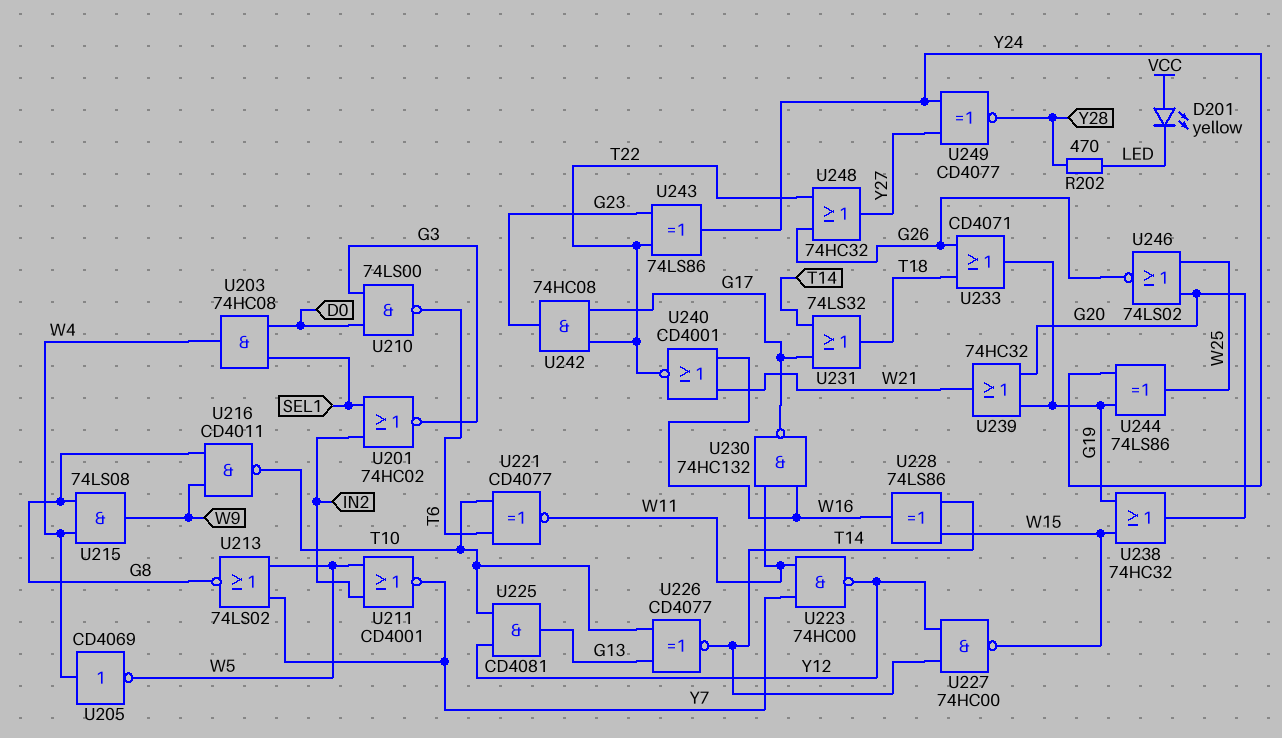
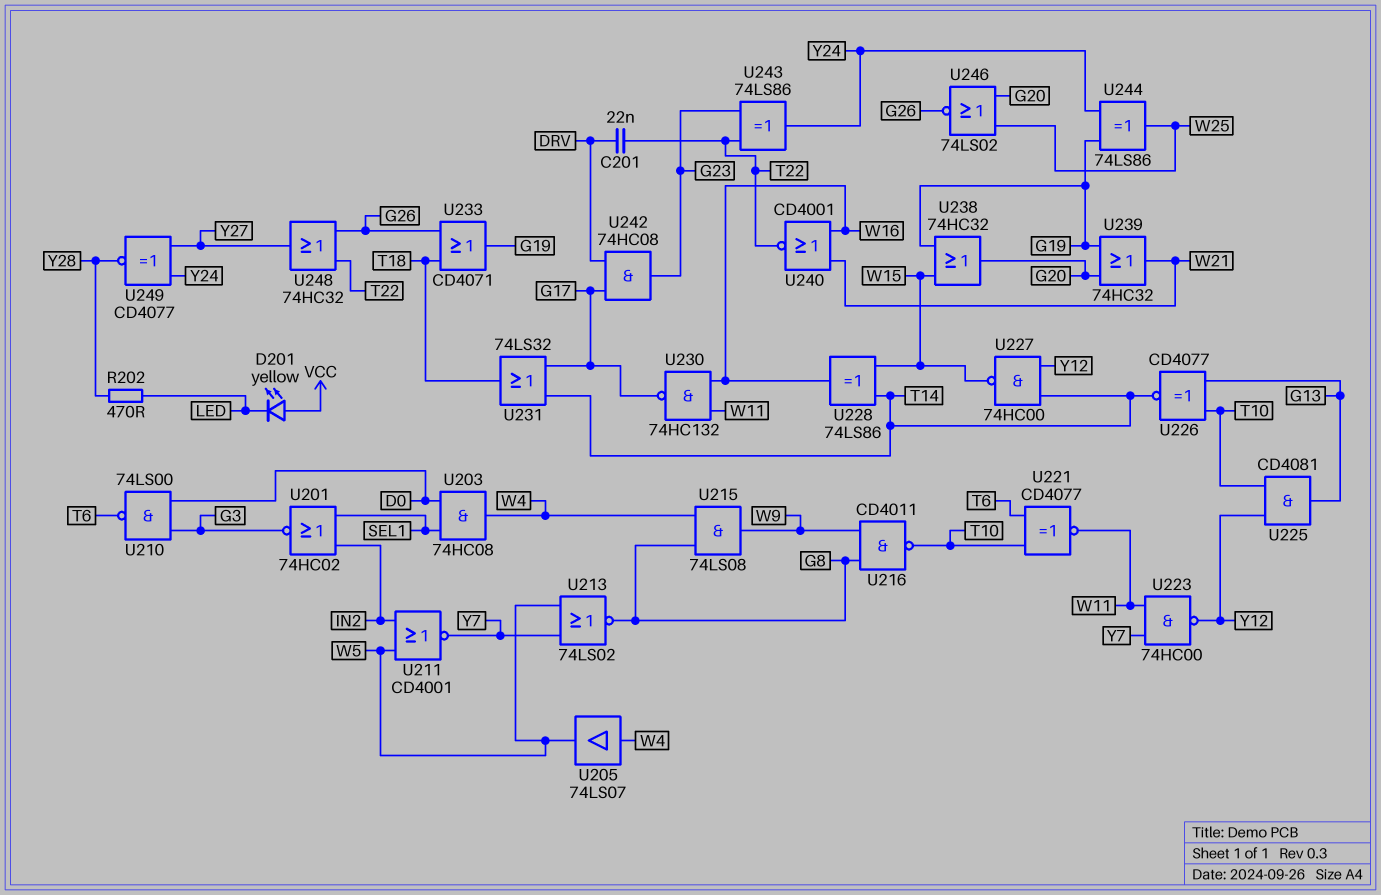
C201: none -> 22nF (DRV, T22)
U205: NOT CD4069 (in W4, out W5) -> buffer 74LS07 (in W4, out W5)
U242: AND 74HC08 (in G17, in T22, out G23) -> AND 74HC08 (in DRV, in G17, out G23)

